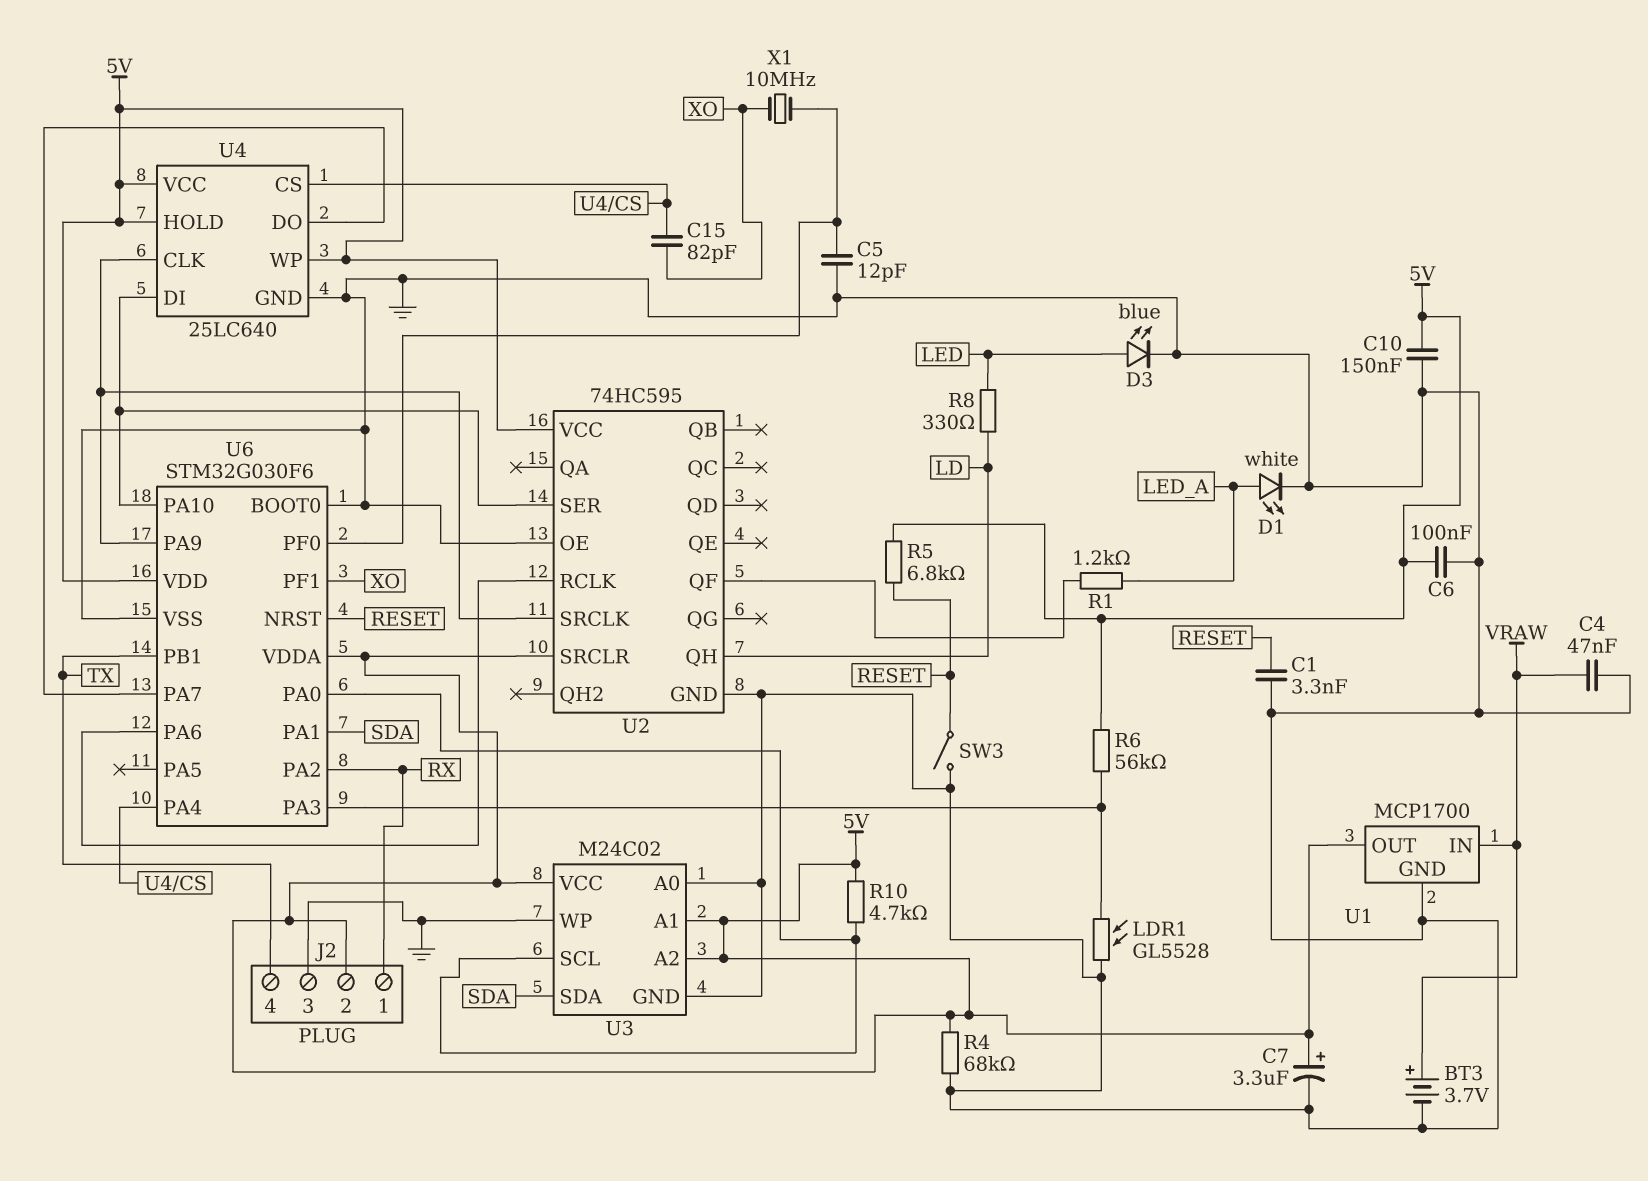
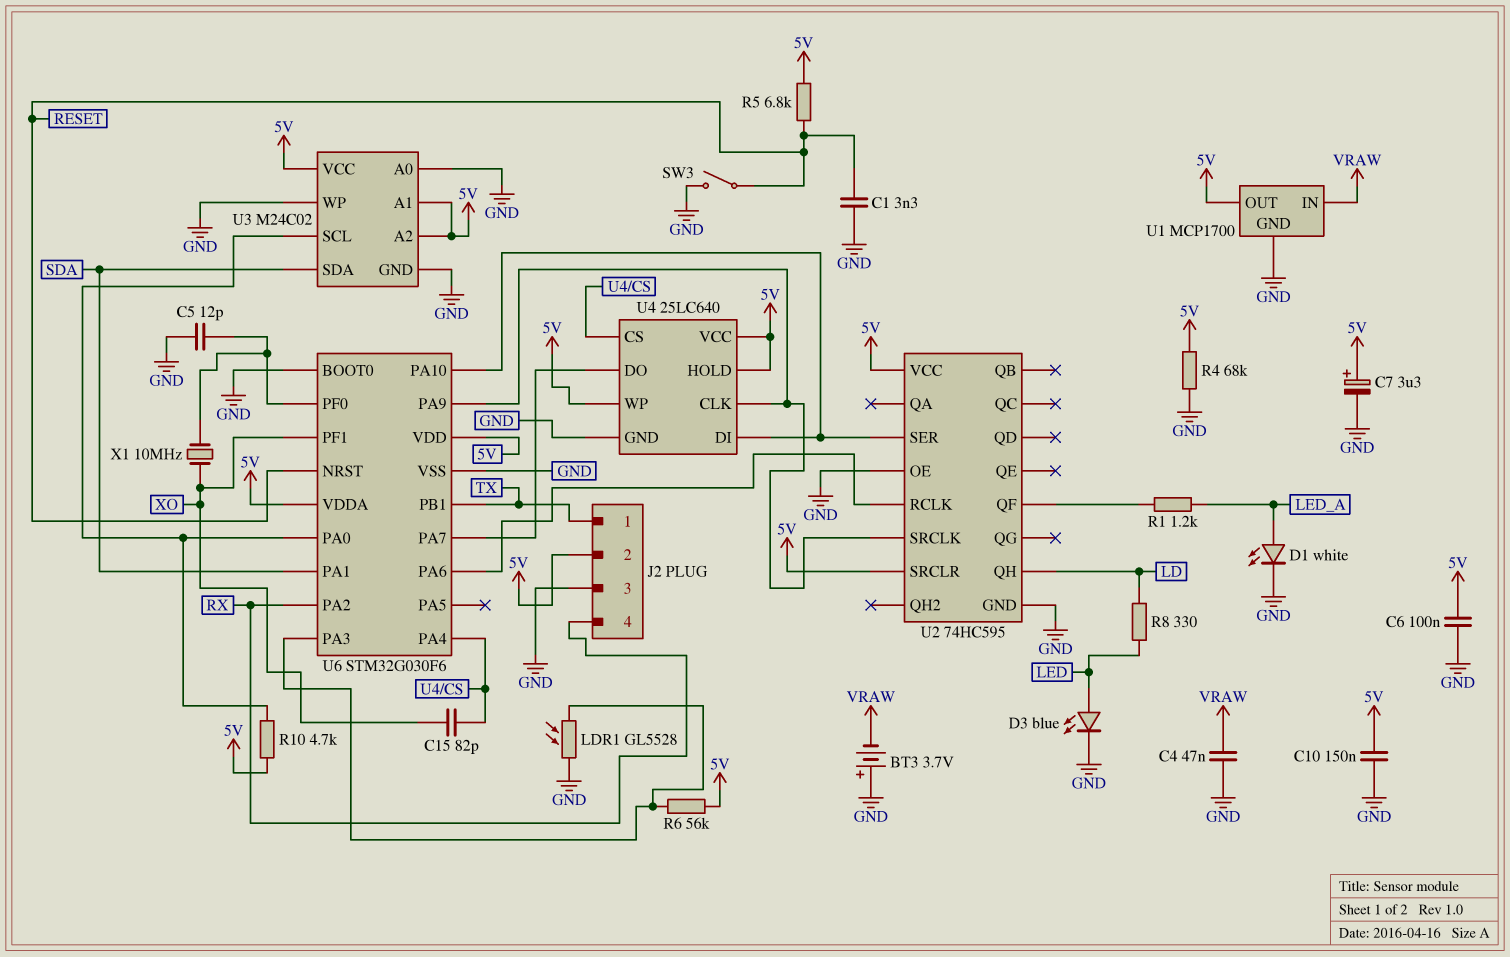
BT3: 3.7V (plus VRAW, minus GND) -> 3.7V (plus GND, minus VRAW)
J2 pin 1: RX -> TX
J2 pin 4: TX -> RX

